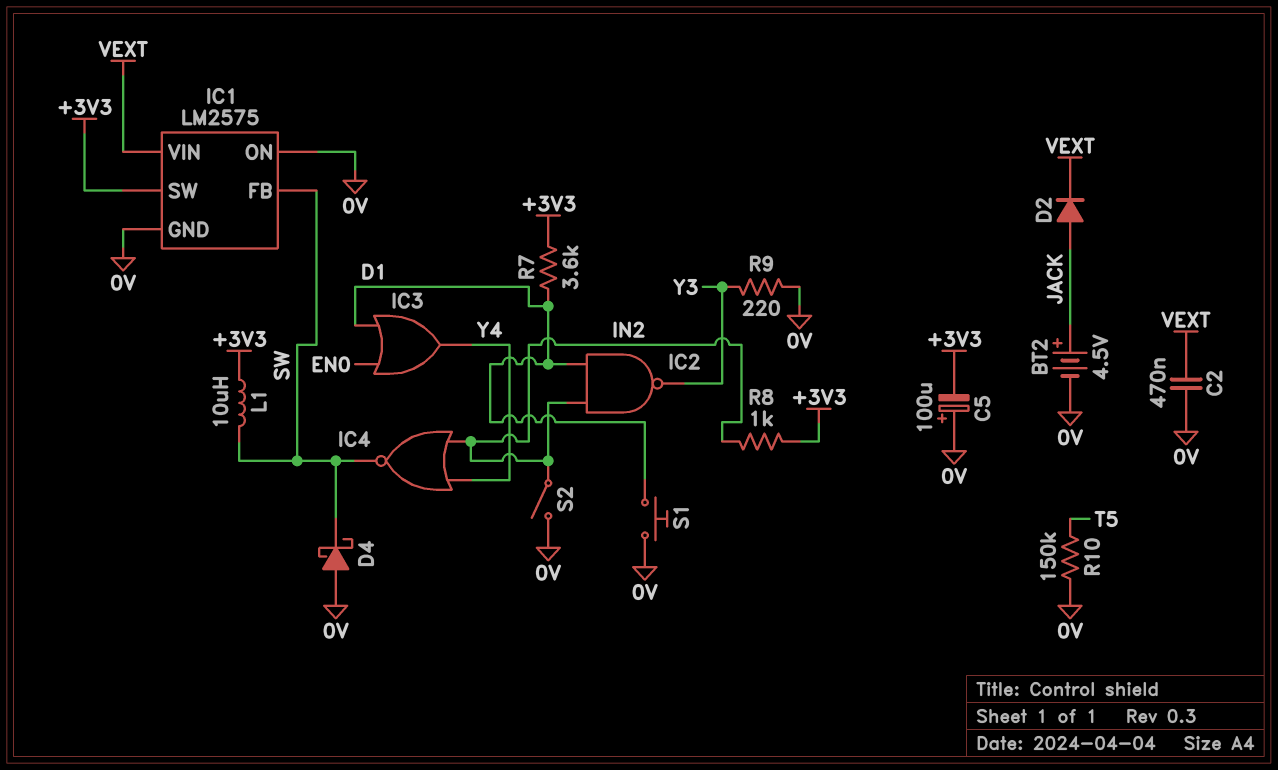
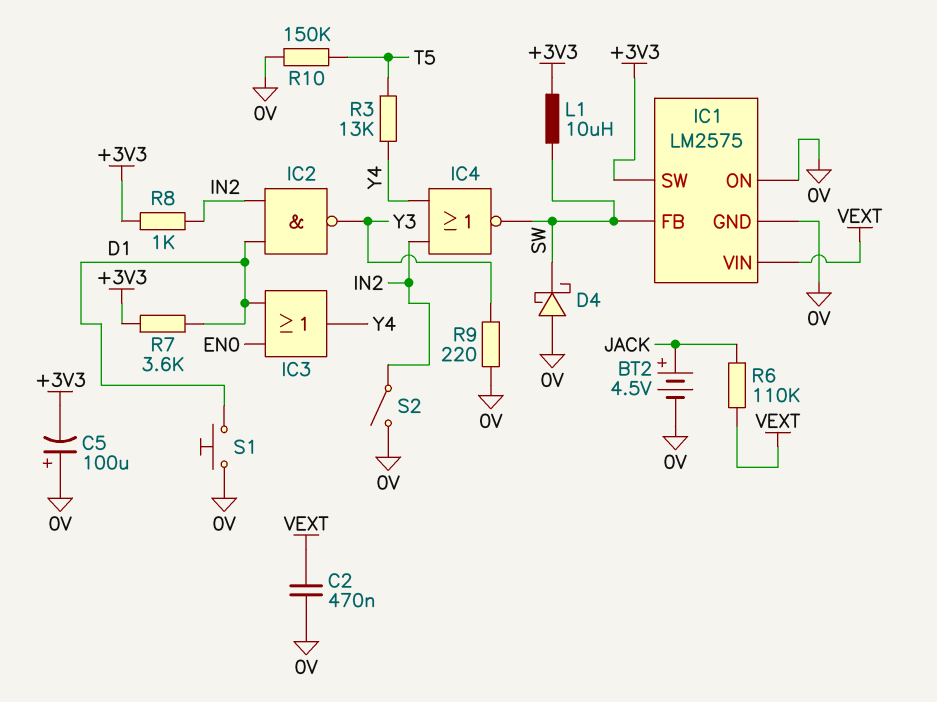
D2: diode (A JACK, K VEXT) -> none
R3: none -> 13k (T5, Y4)
R6: none -> 110k (JACK, VEXT)

